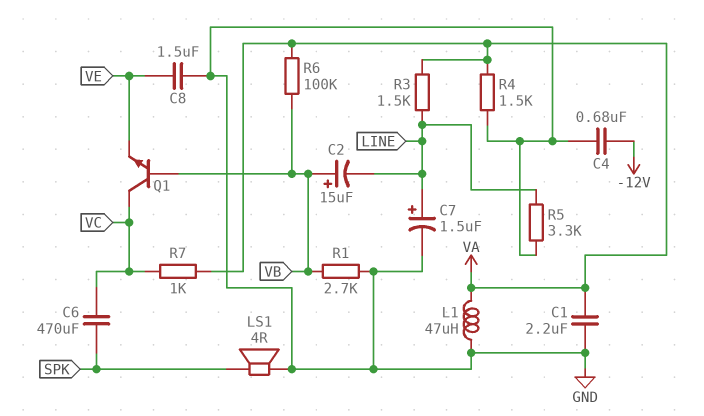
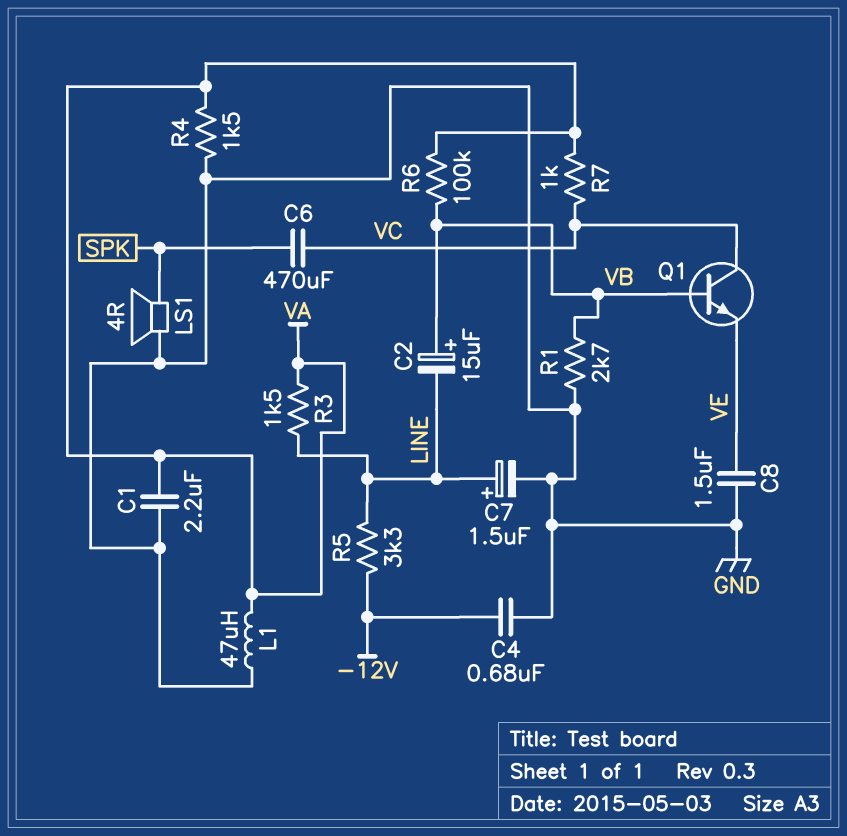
R5: 3.3k (GND, LINE) -> 3.3k (-12V, LINE)

